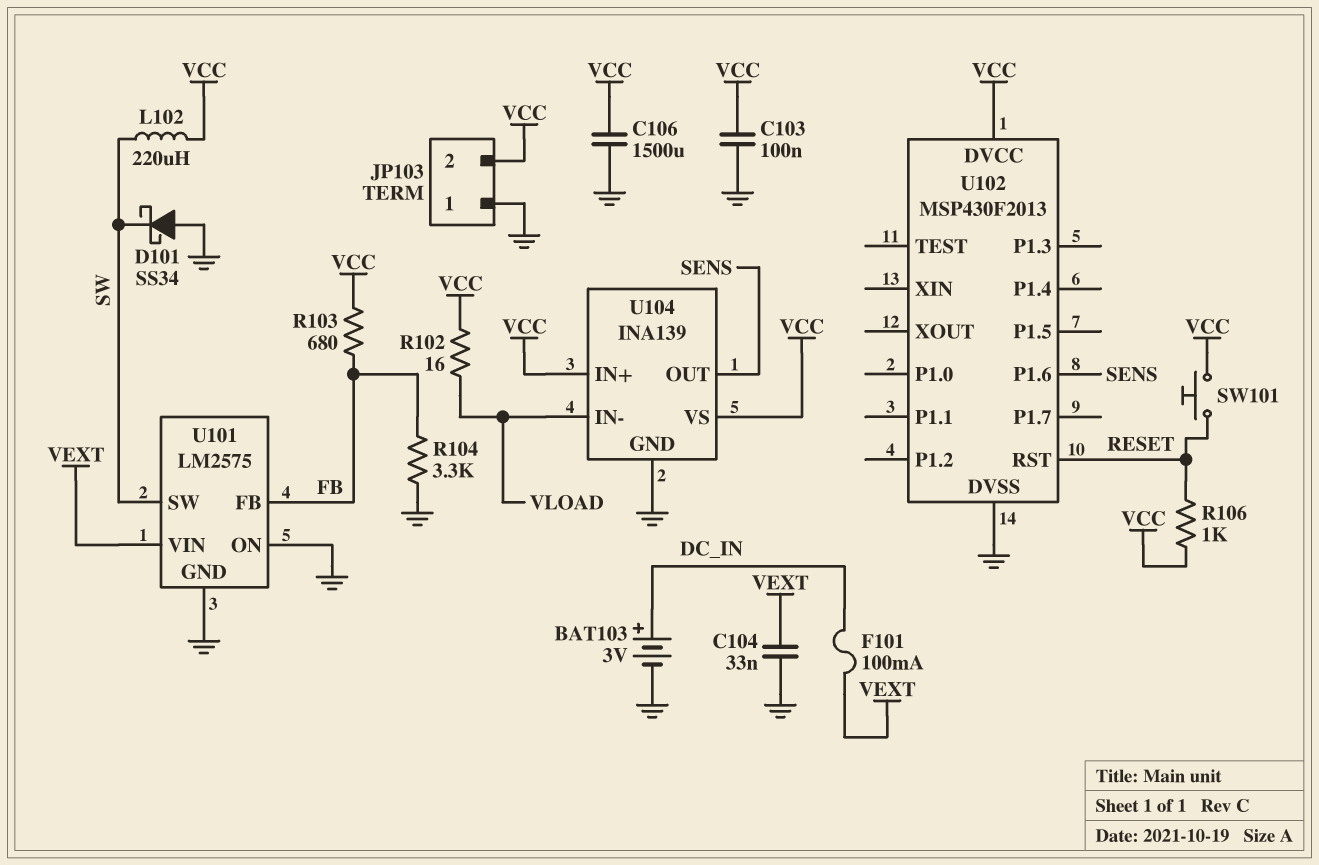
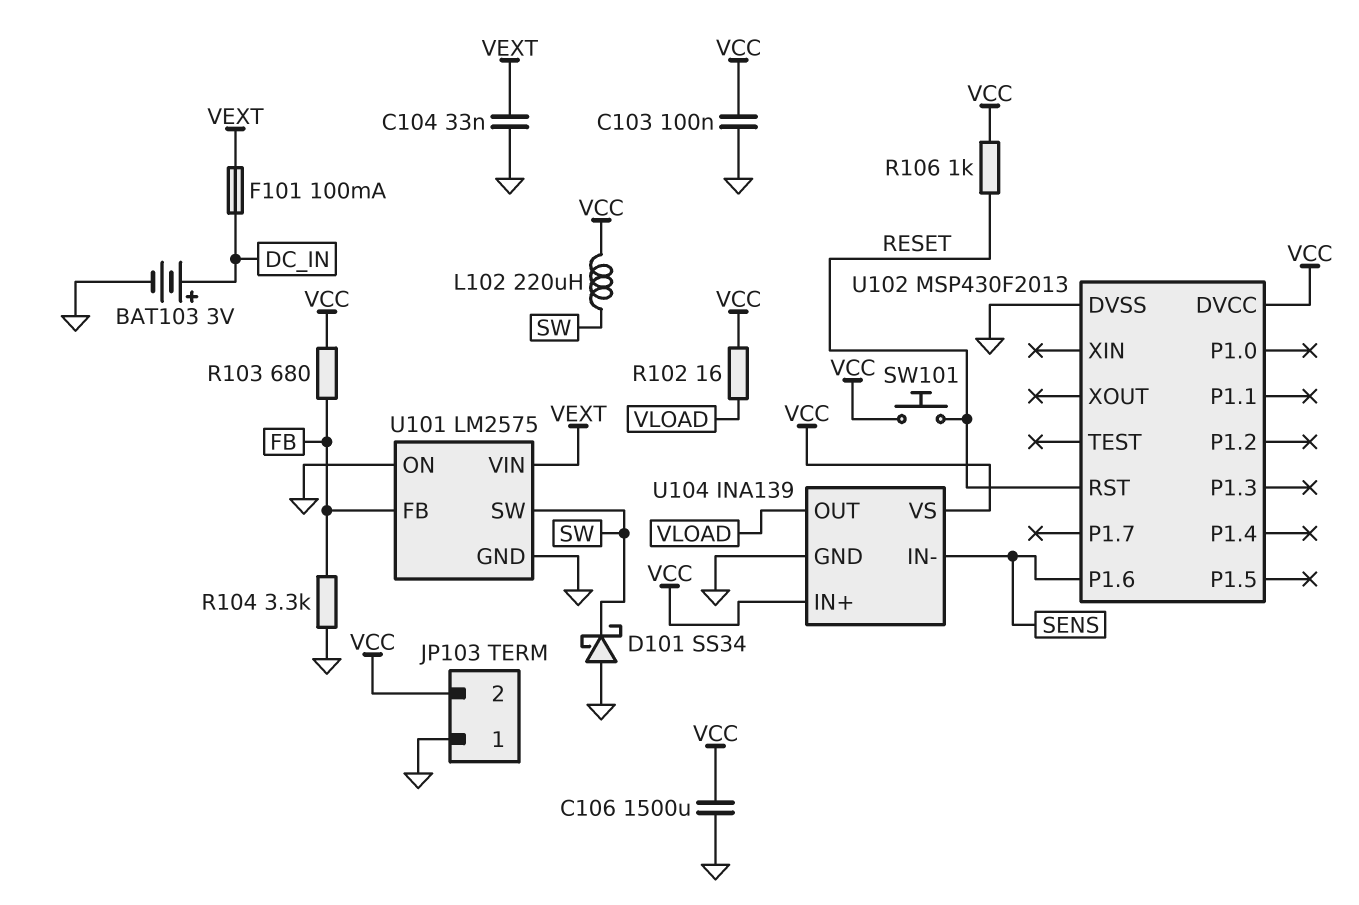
U104 pin IN-: VLOAD -> SENS
U104 pin OUT: SENS -> VLOAD

